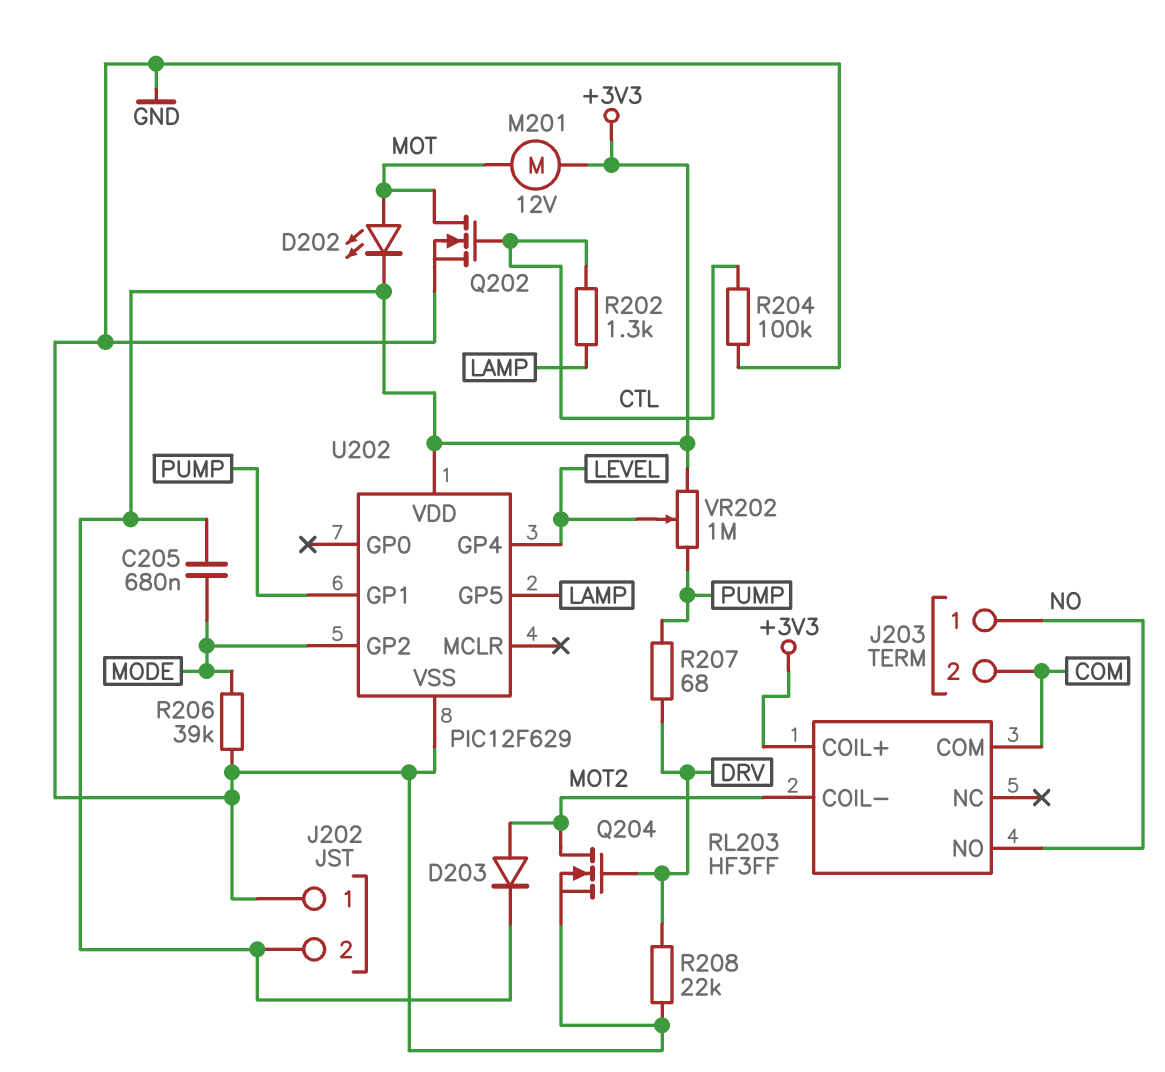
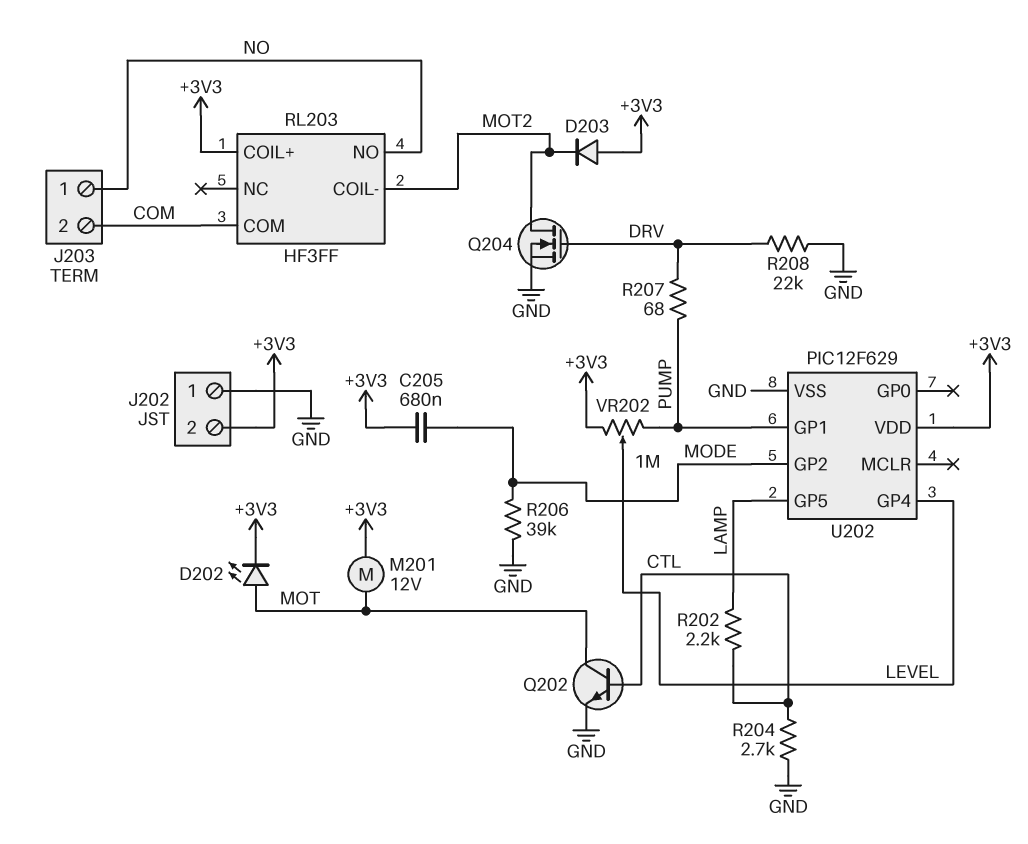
D203: diode (A MOT2, K +3V3) -> diode (A +3V3, K MOT2)
Q202: NMOS (G CTL, D MOT, S GND) -> NPN (B CTL, C MOT, E GND)
R202: 1.3k (CTL, LAMP) -> 2.2k (CTL, LAMP)
R204: 100k (CTL, GND) -> 2.7k (CTL, GND)

